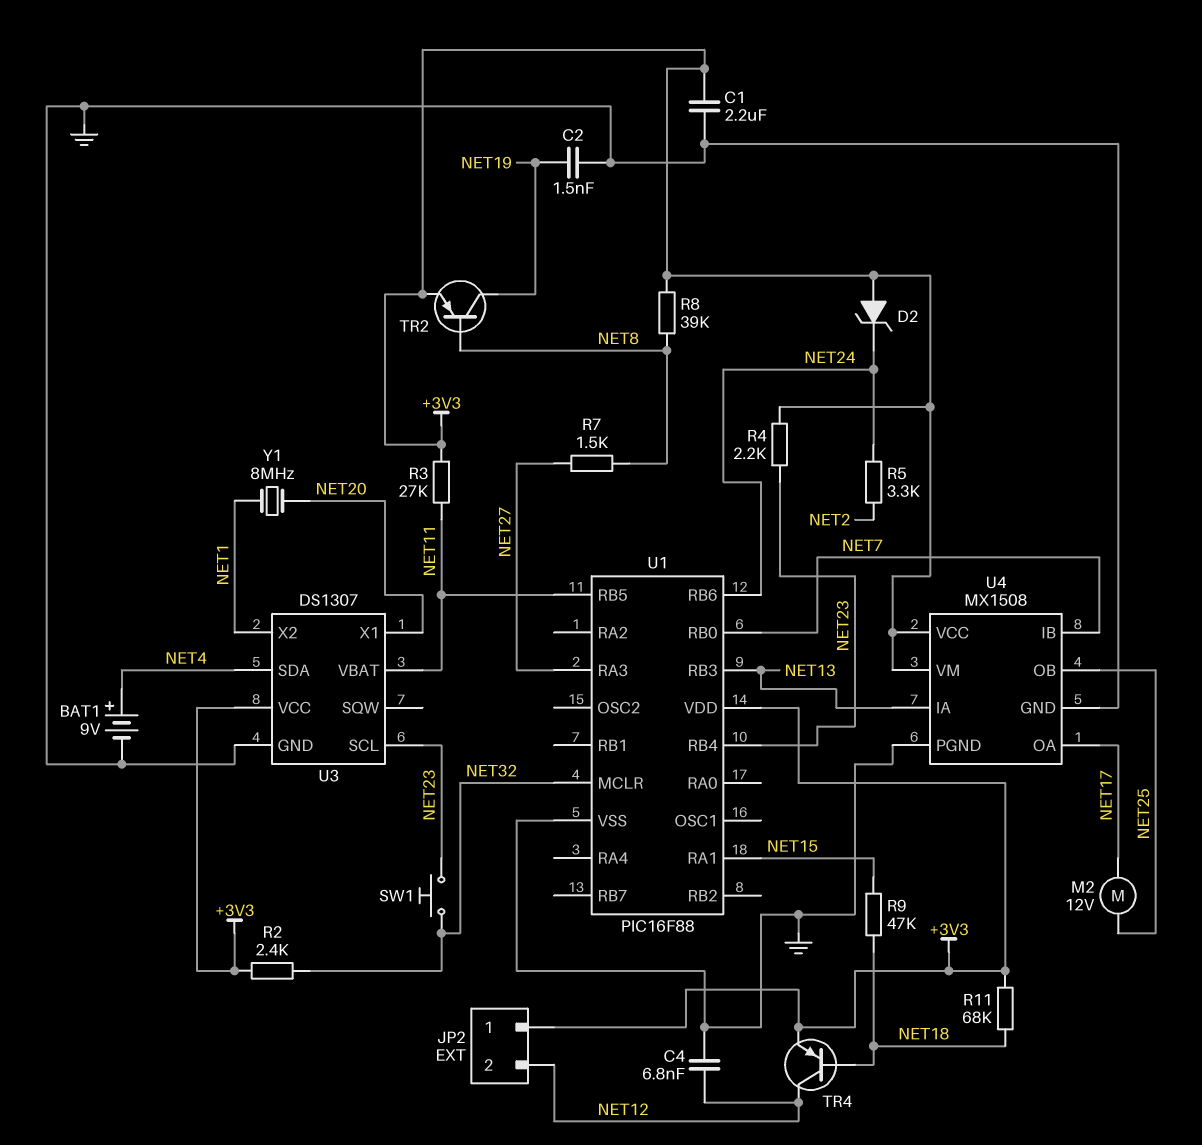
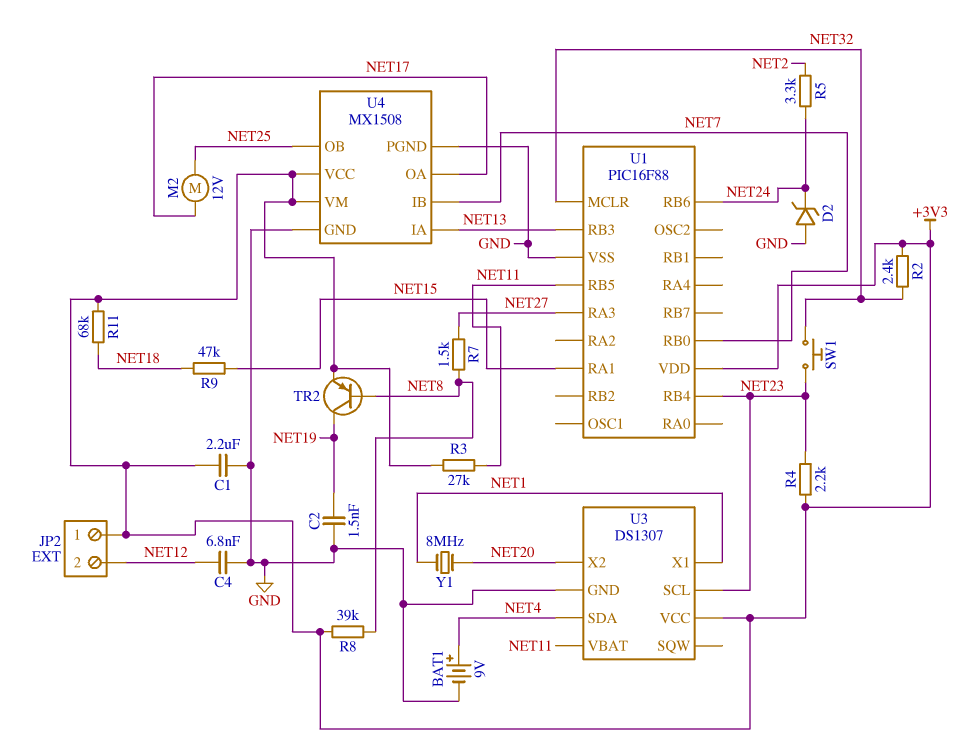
D2: zener (A +3V3, K NET24) -> zener (A GND, K NET24)
TR4: PNP (B NET18, C NET12, E +3V3) -> none
U3 pin X1: NET20 -> NET1
U3 pin X2: NET1 -> NET20

